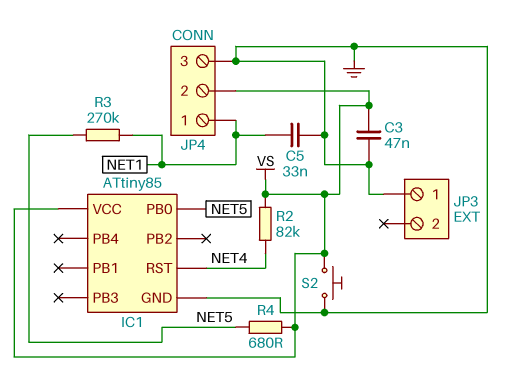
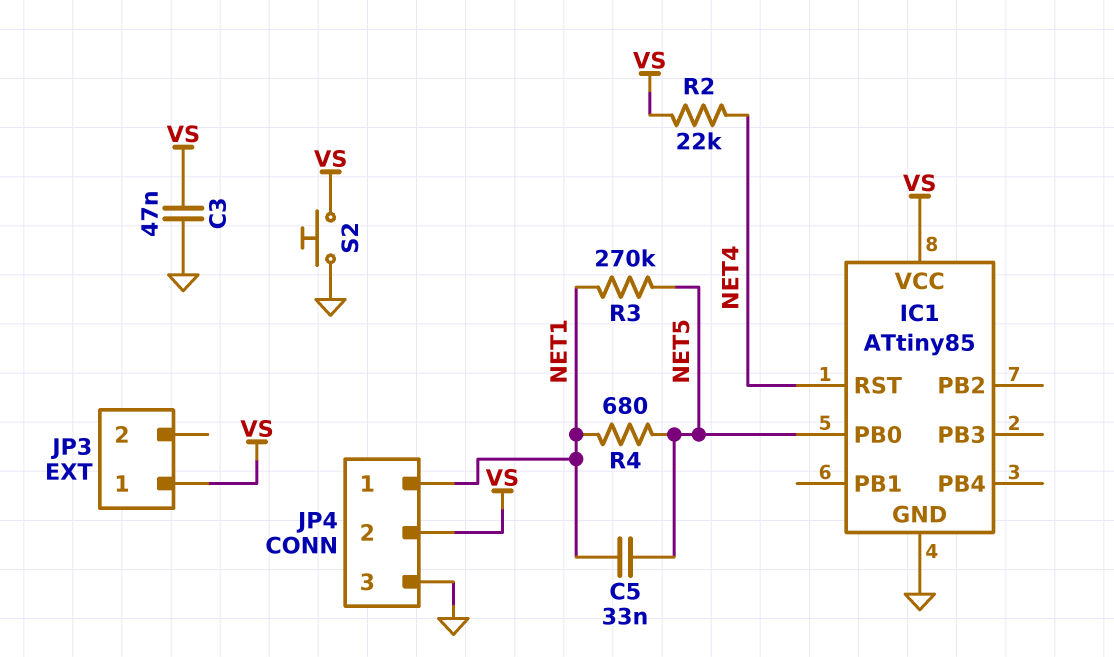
C5: 33nF (GND, NET1) -> 33nF (NET1, NET5)
JP3 pin 1: GND -> VS
R2: 82k (NET4, VS) -> 22k (NET4, VS)
R4: 680 (NET5, VS) -> 680 (NET1, NET5)

